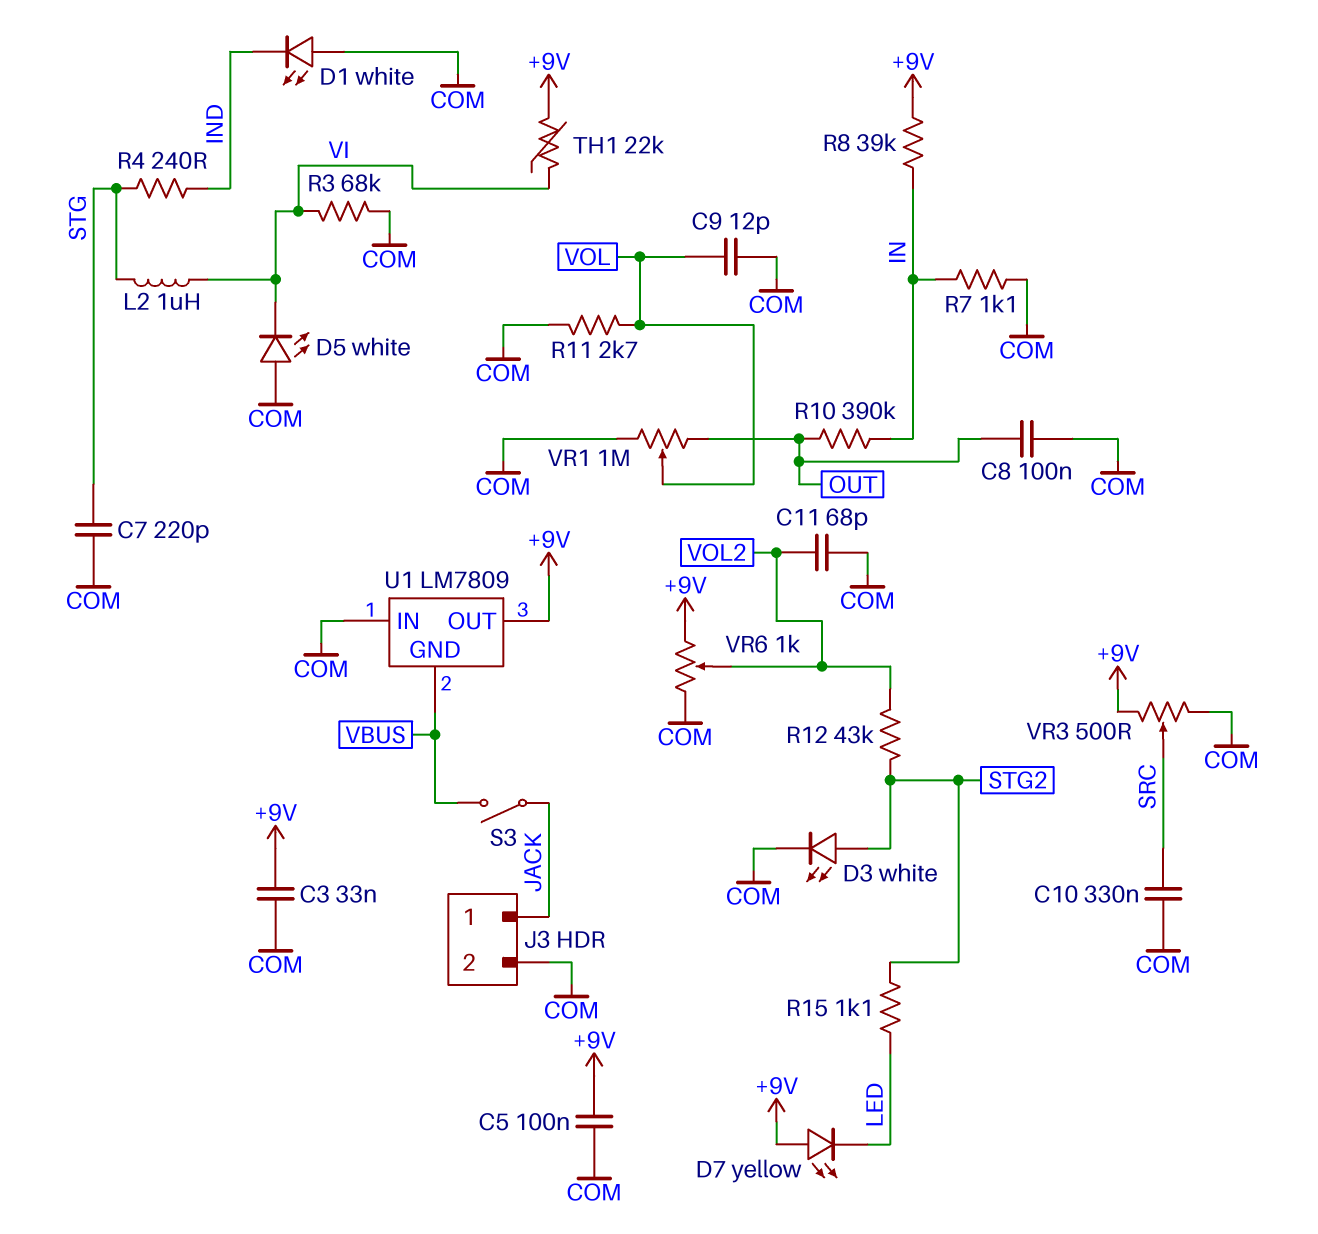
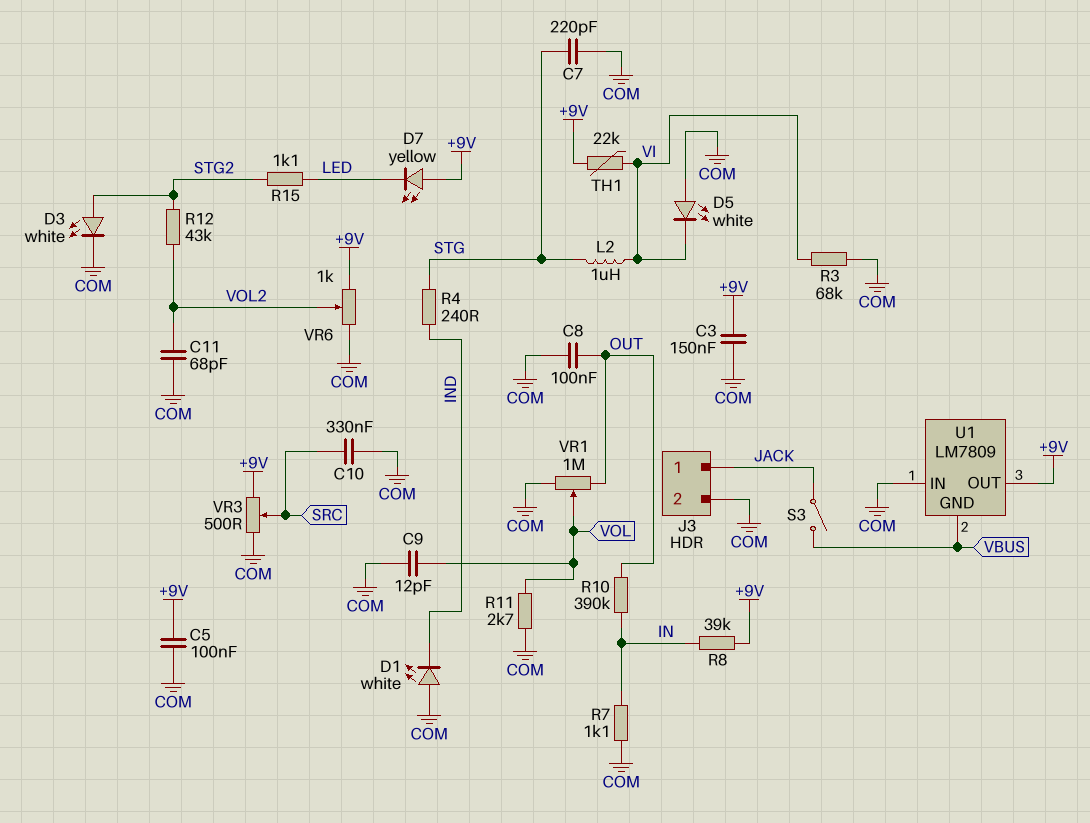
C3: 33nF (+9V, COM) -> 150nF (+9V, COM)

